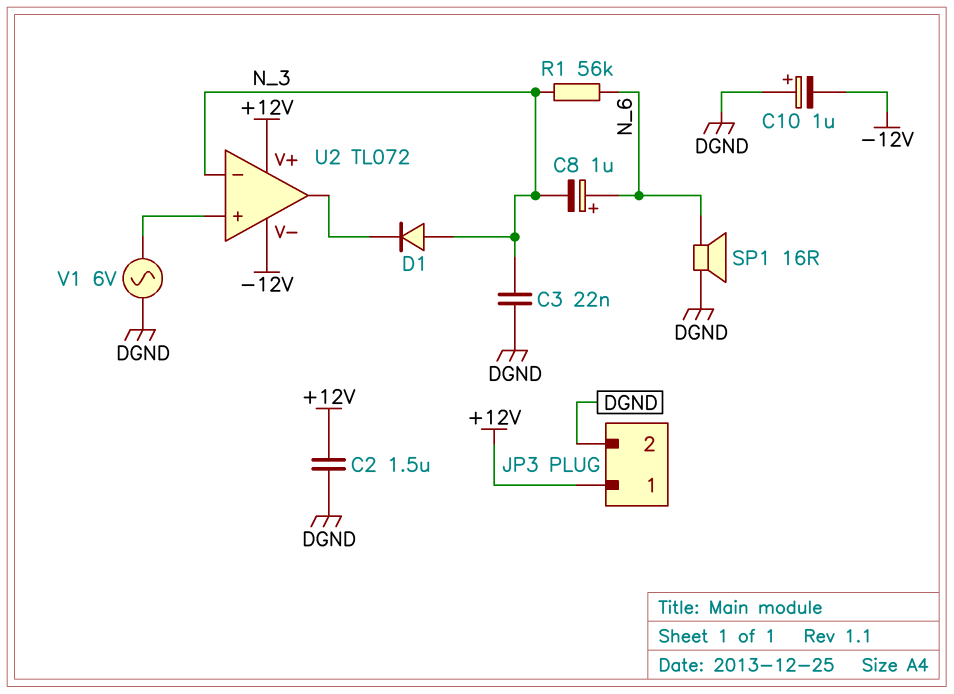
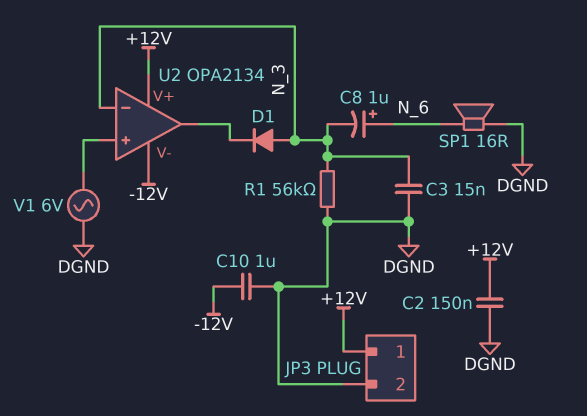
C2: 1.5uF (+12V, DGND) -> 150nF (+12V, DGND)
C3: 22nF (DGND, N_3) -> 15nF (DGND, N_3)
C10: 1uF (plus DGND, minus -12V) -> 1uF (-12V, DGND)
R1: 56k (N_3, N_6) -> 56k (DGND, N_3)
U2: TL072 -> OPA2134

